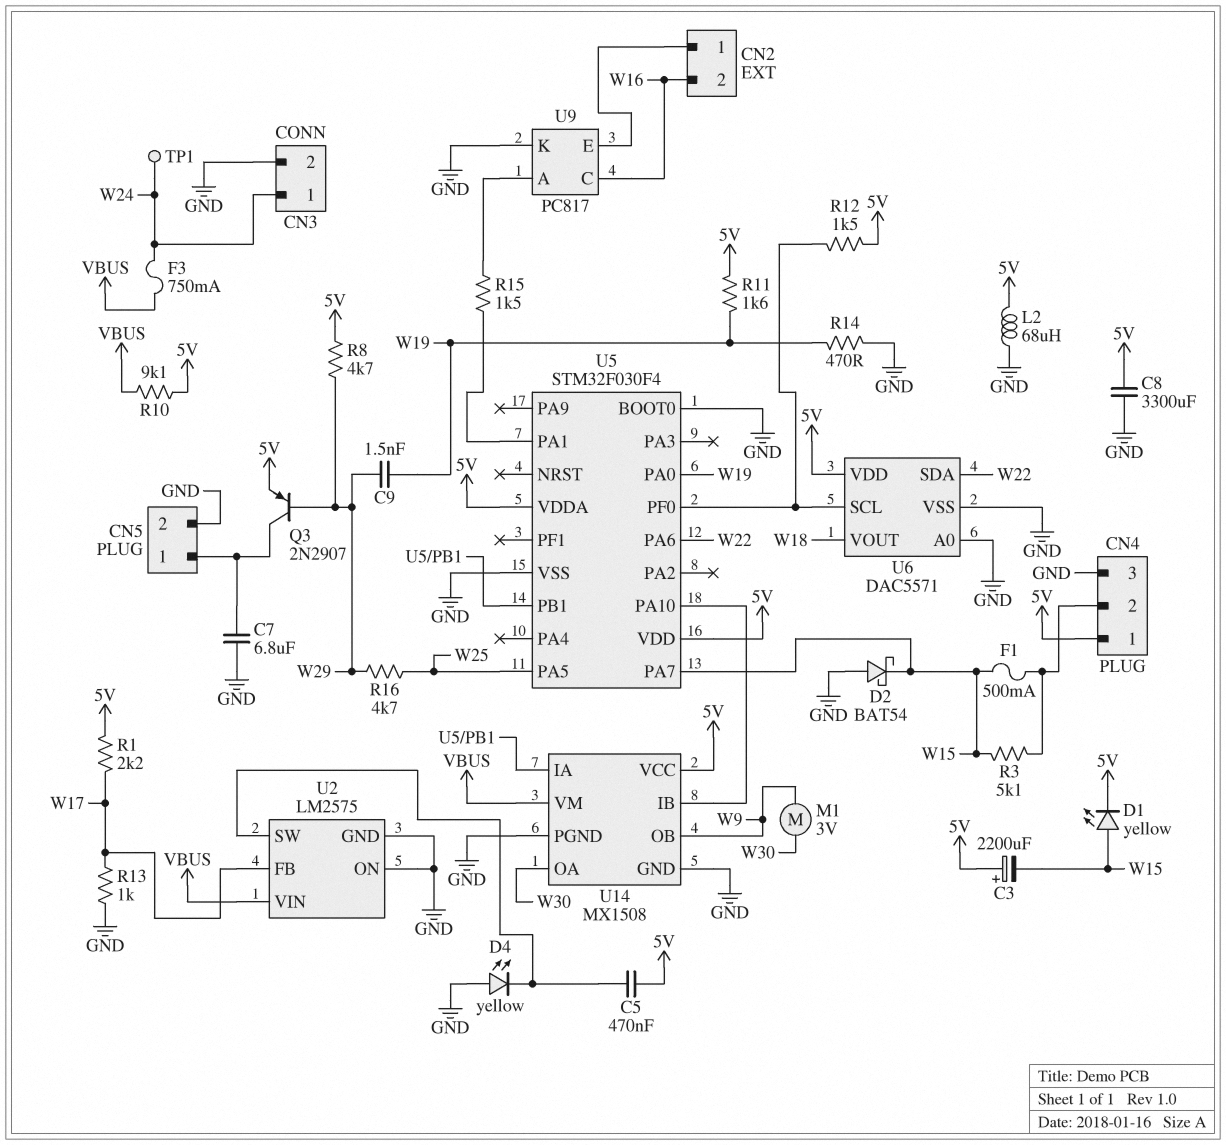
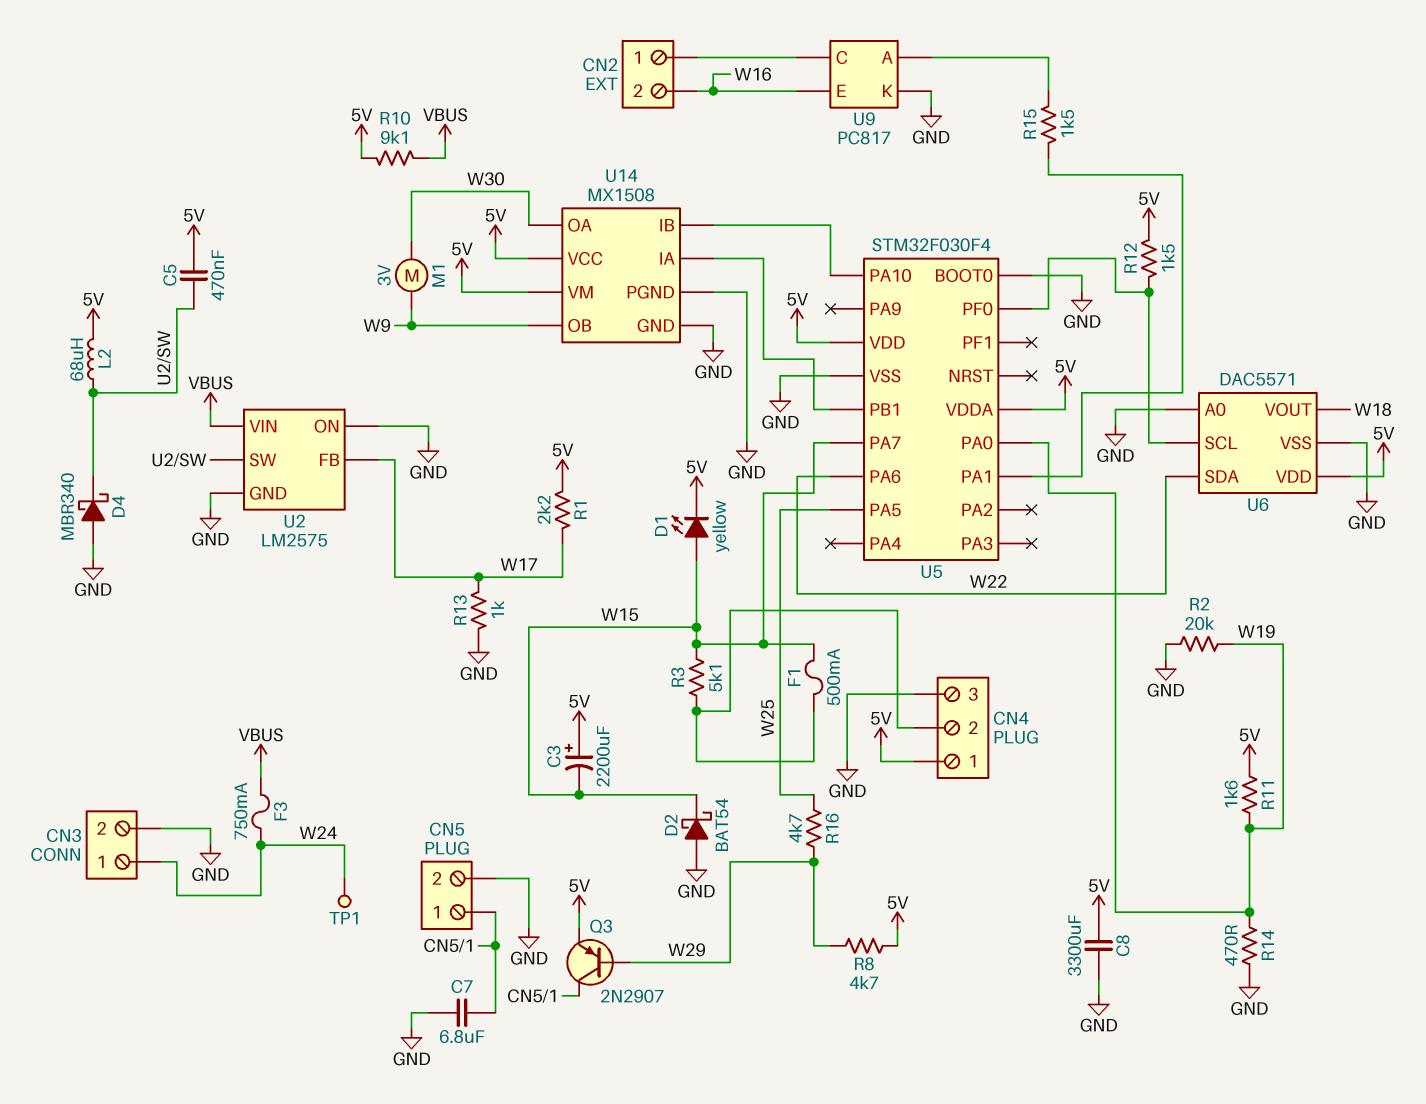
C9: 1.5nF (W19, W29) -> none
D4: LED yellow (A GND, K U2/SW) -> schottky MBR340 (A GND, K U2/SW)
L2: 68uH (5V, GND) -> 68uH (5V, U2/SW)
R2: none -> 20k (GND, W19)
U9 pin C: W16 -> CN2/1
U9 pin E: CN2/1 -> W16
U14 pin VM: VBUS -> 5V

